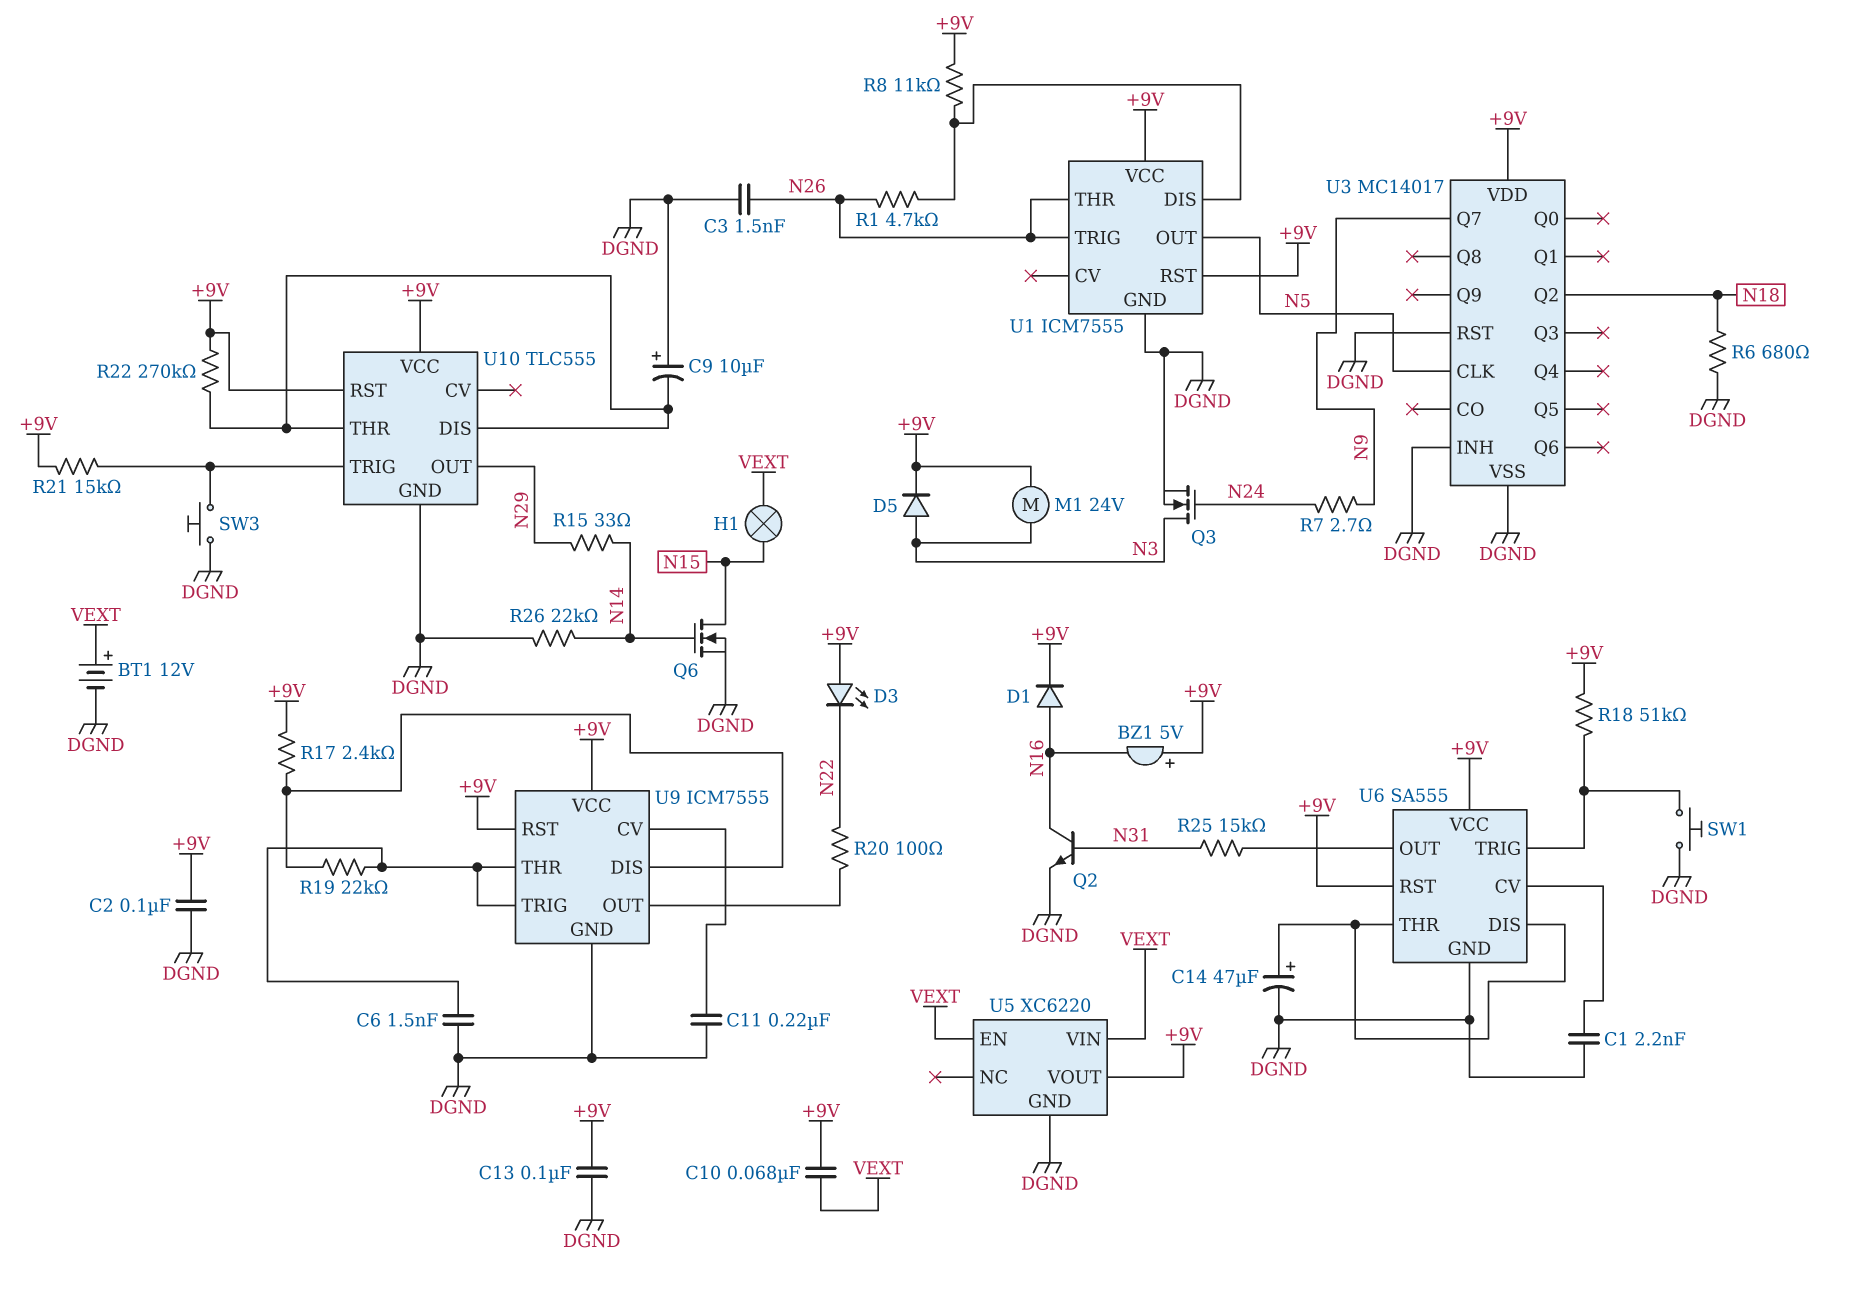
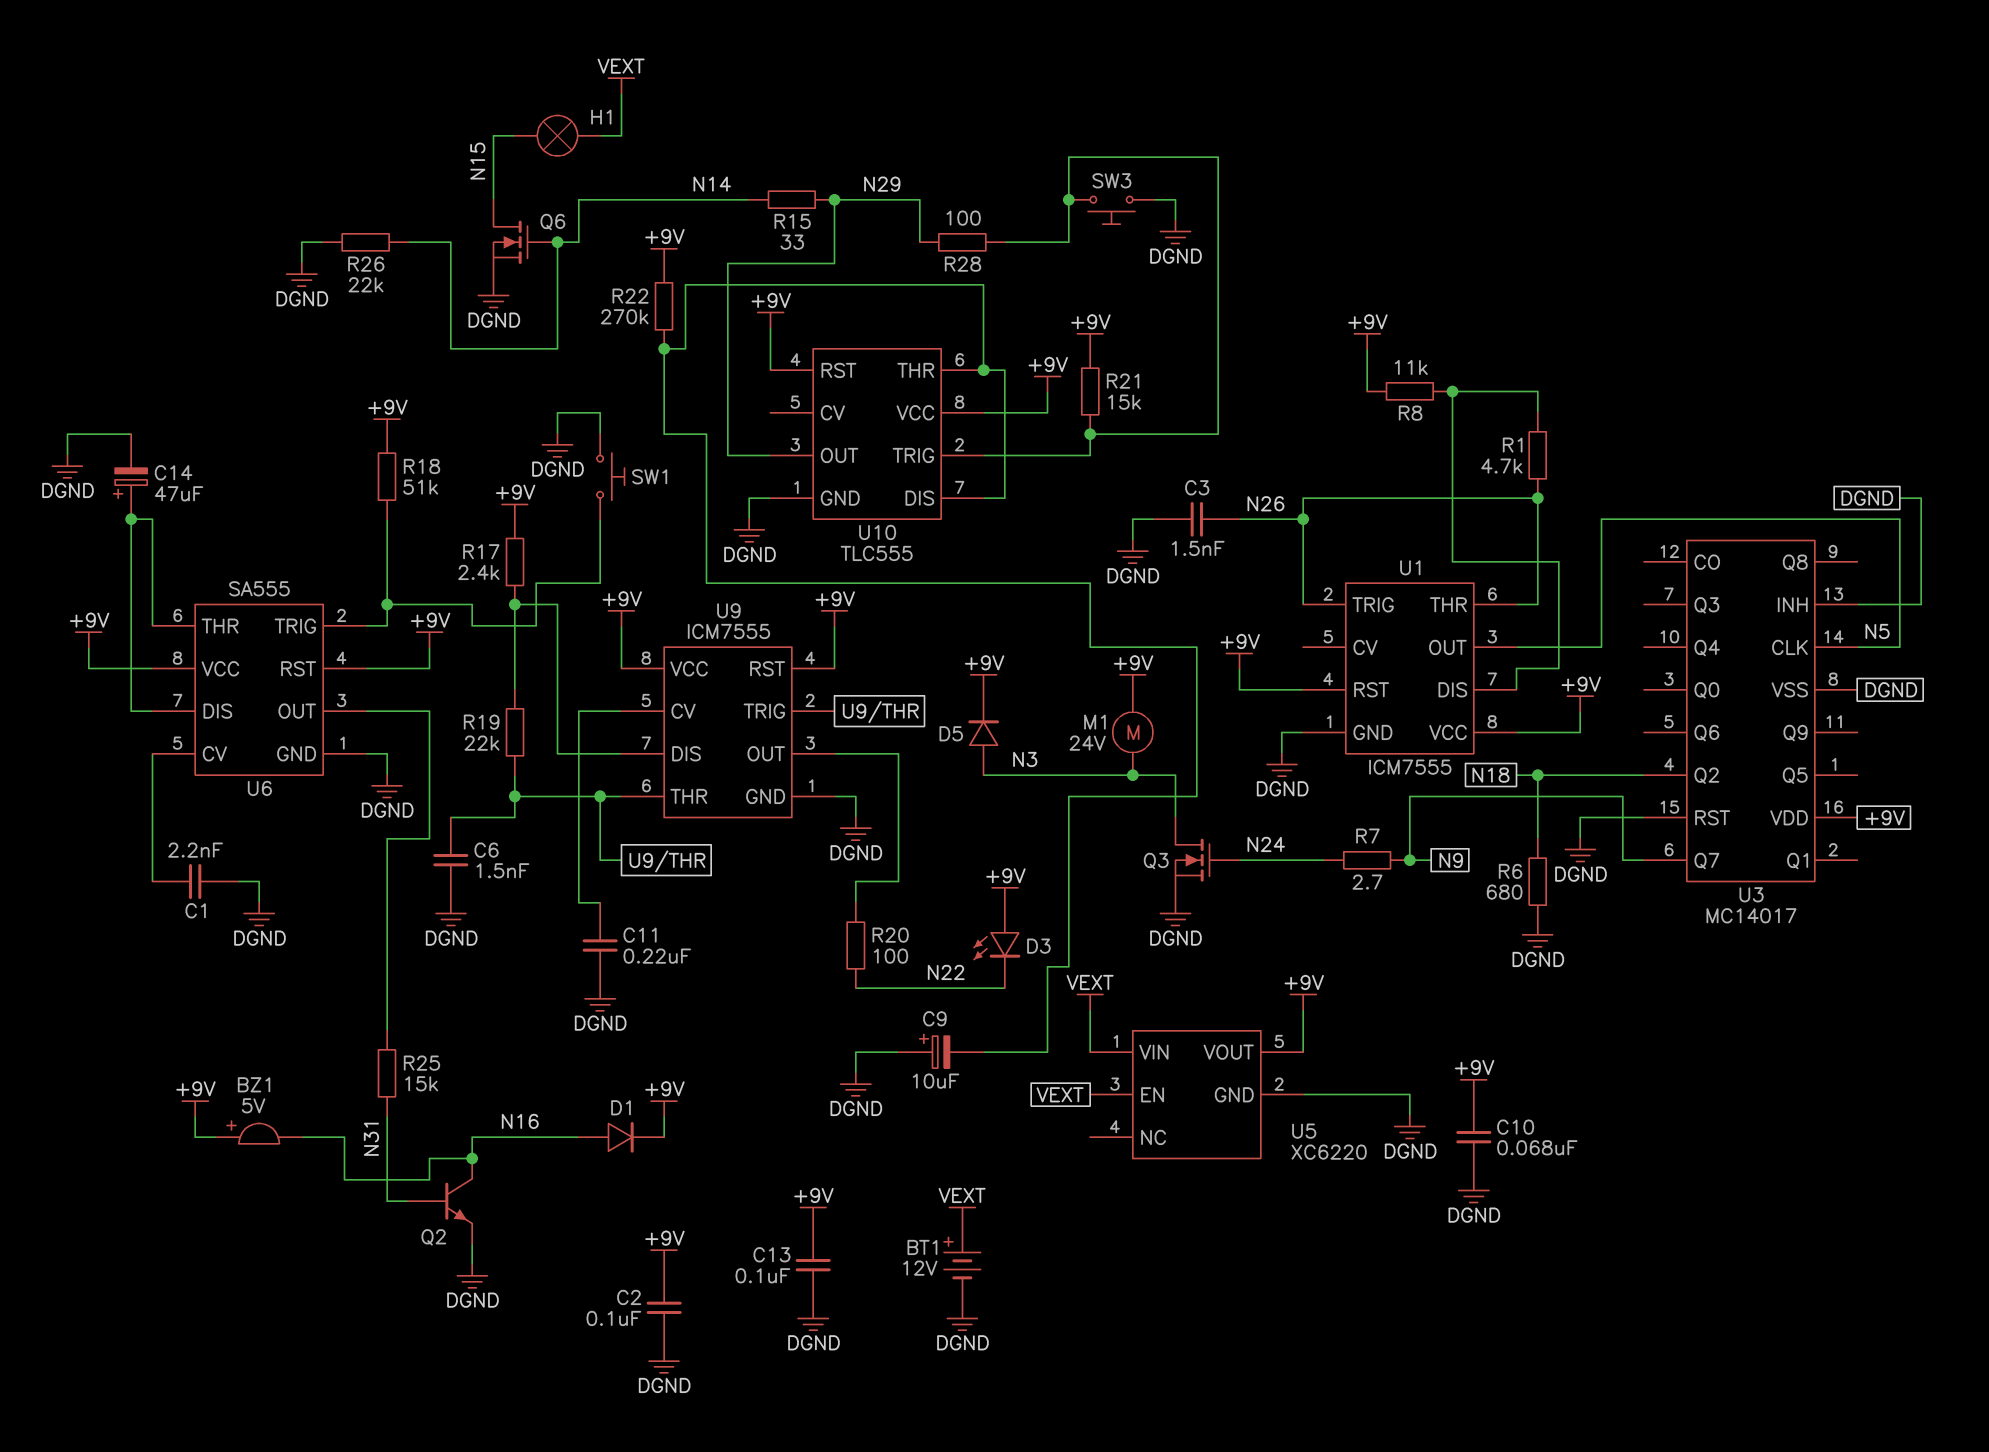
C10: 68nF (+9V, VEXT) -> 68nF (+9V, DGND)
R28: none -> 100 (N29, U10/TRIG)

